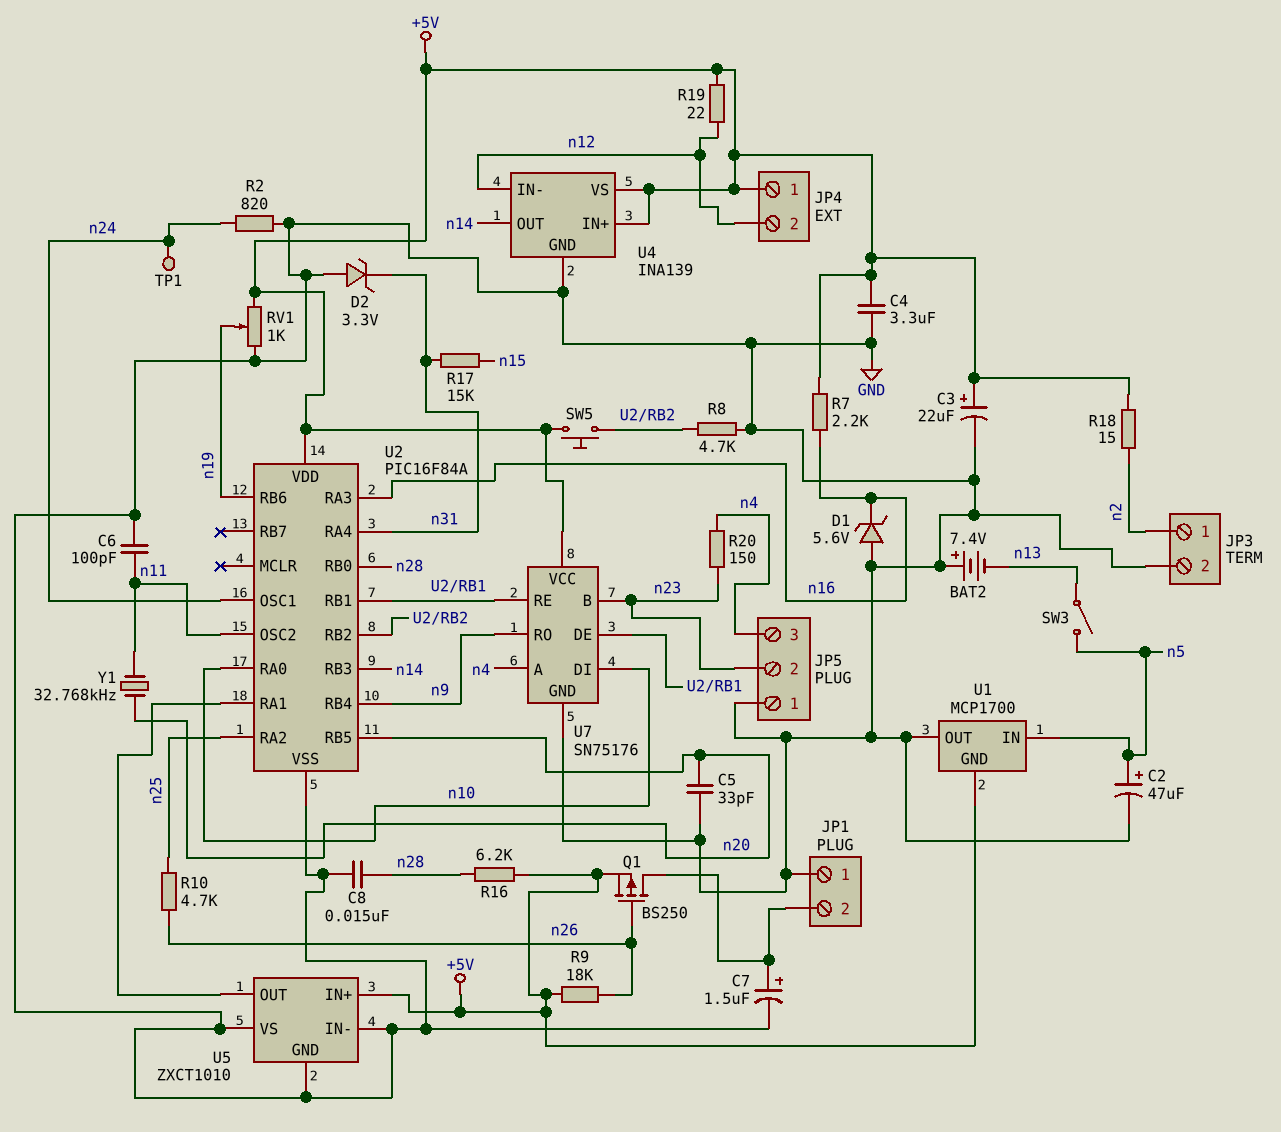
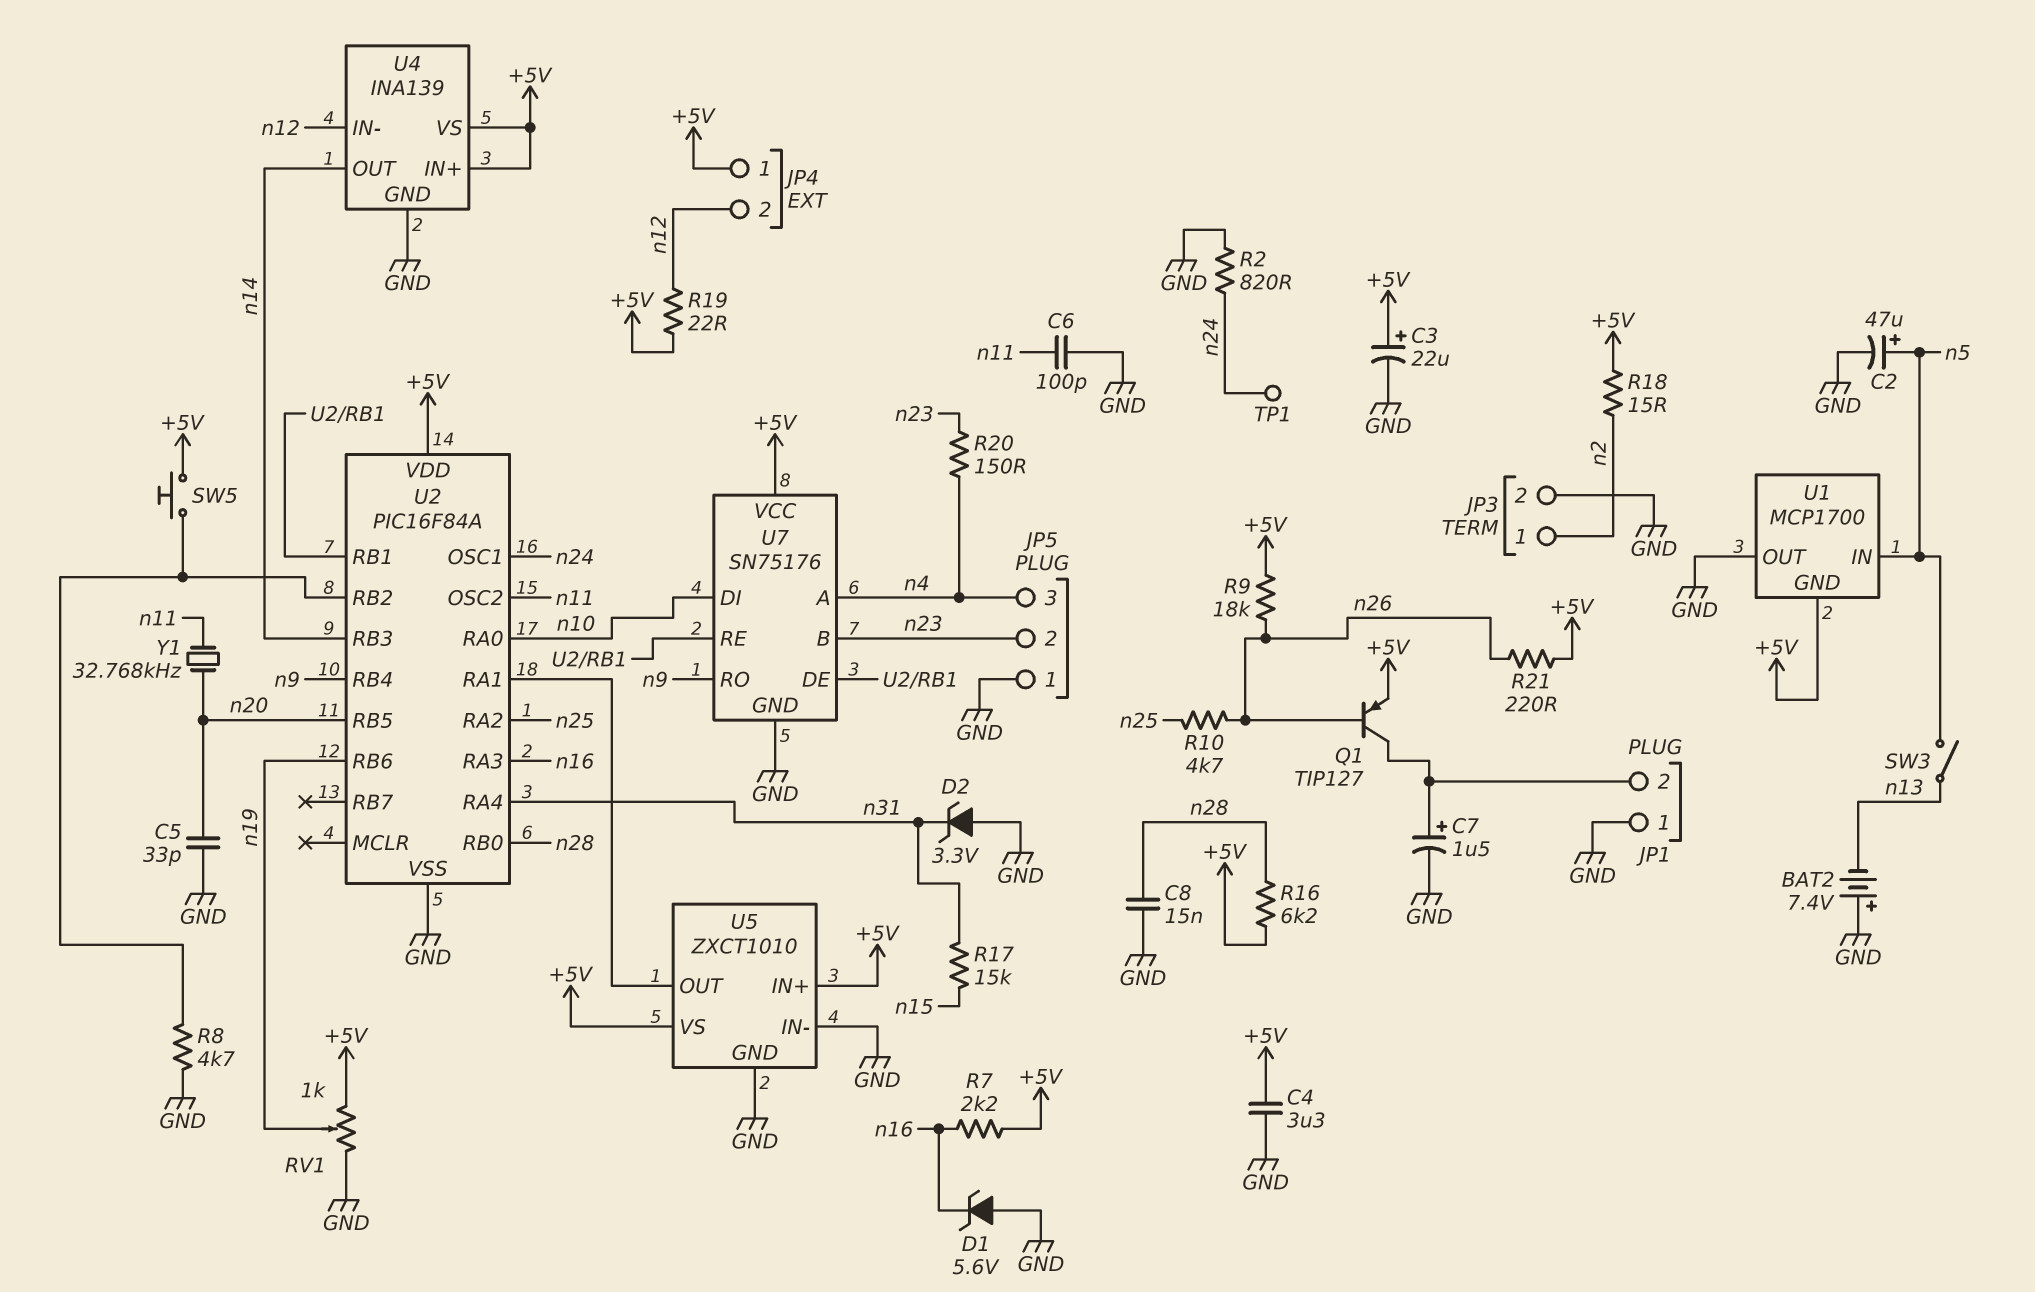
Q1: PMOS BS250 (G n26, D JP1/2, S +5V) -> PNP TIP127 (B n26, C JP1/2, E +5V)
R21: none -> 220 (+5V, n26)
U5 pin VS: GND -> +5V

